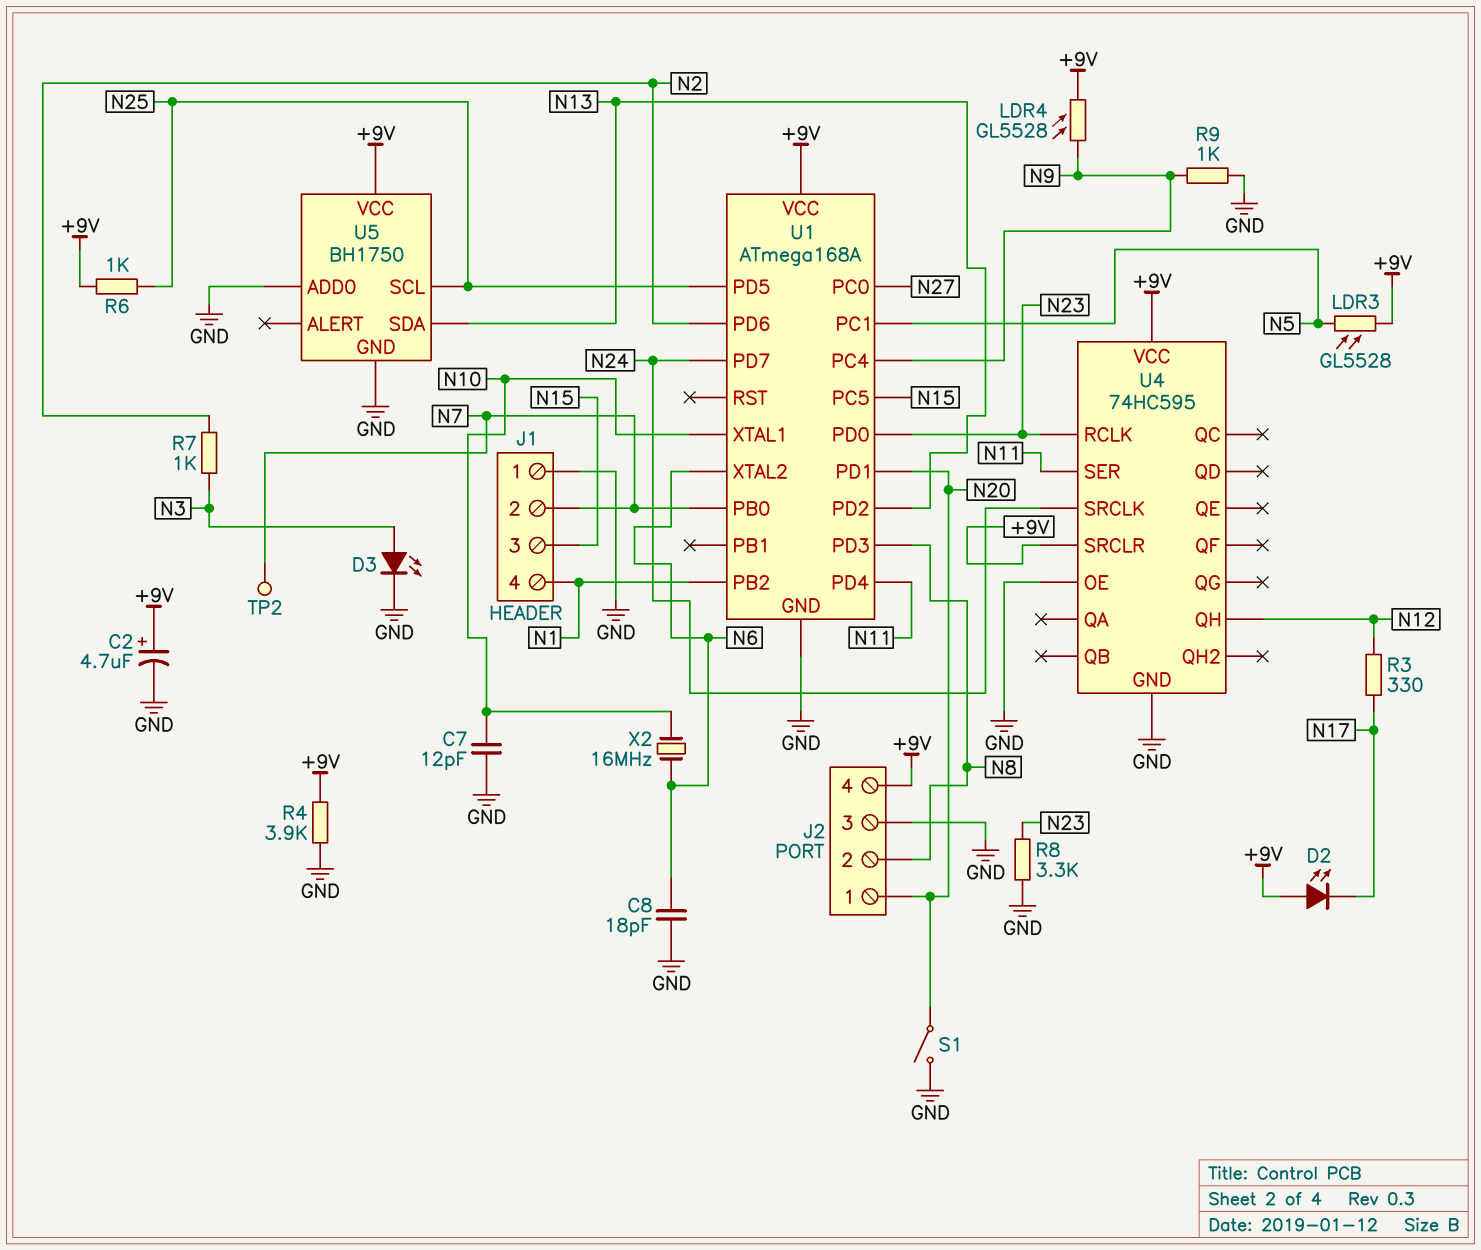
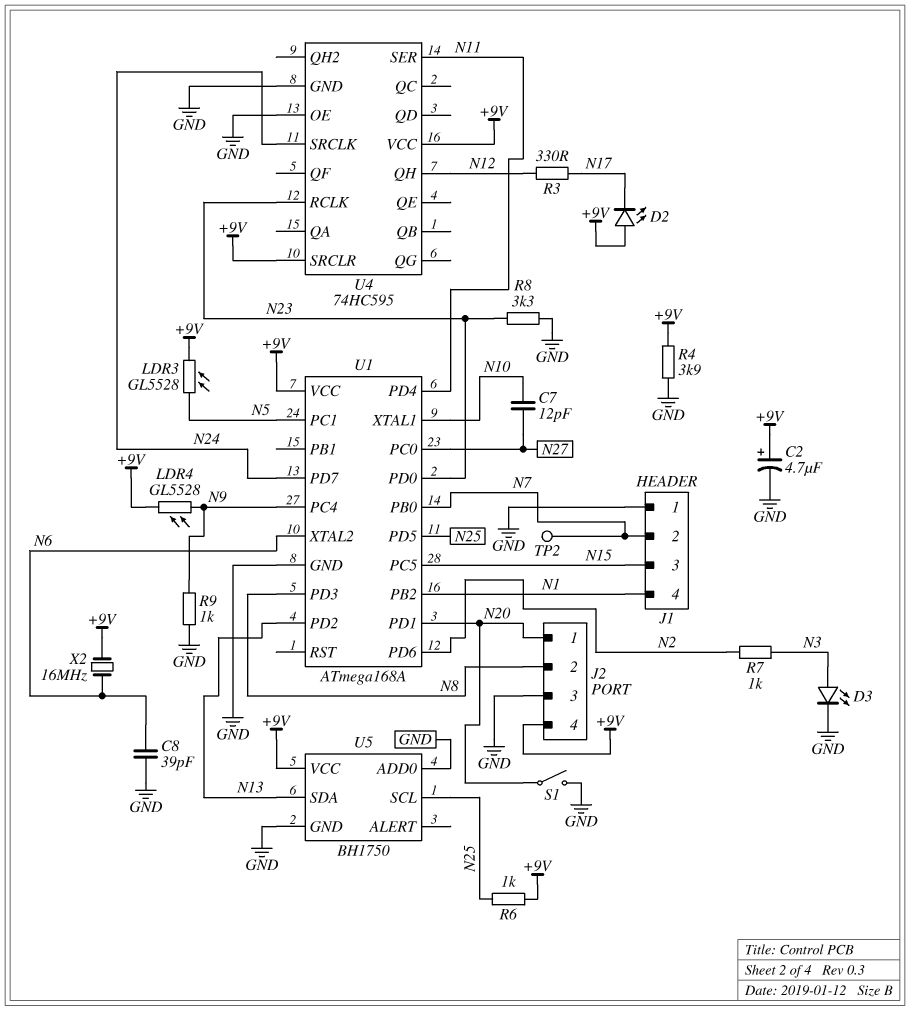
C7: 12pF (GND, N10) -> 12pF (N10, N27)
C8: 18pF (GND, N6) -> 39pF (GND, N6)
X2: 16MHz (N6, N10) -> 16MHz (+9V, N6)

